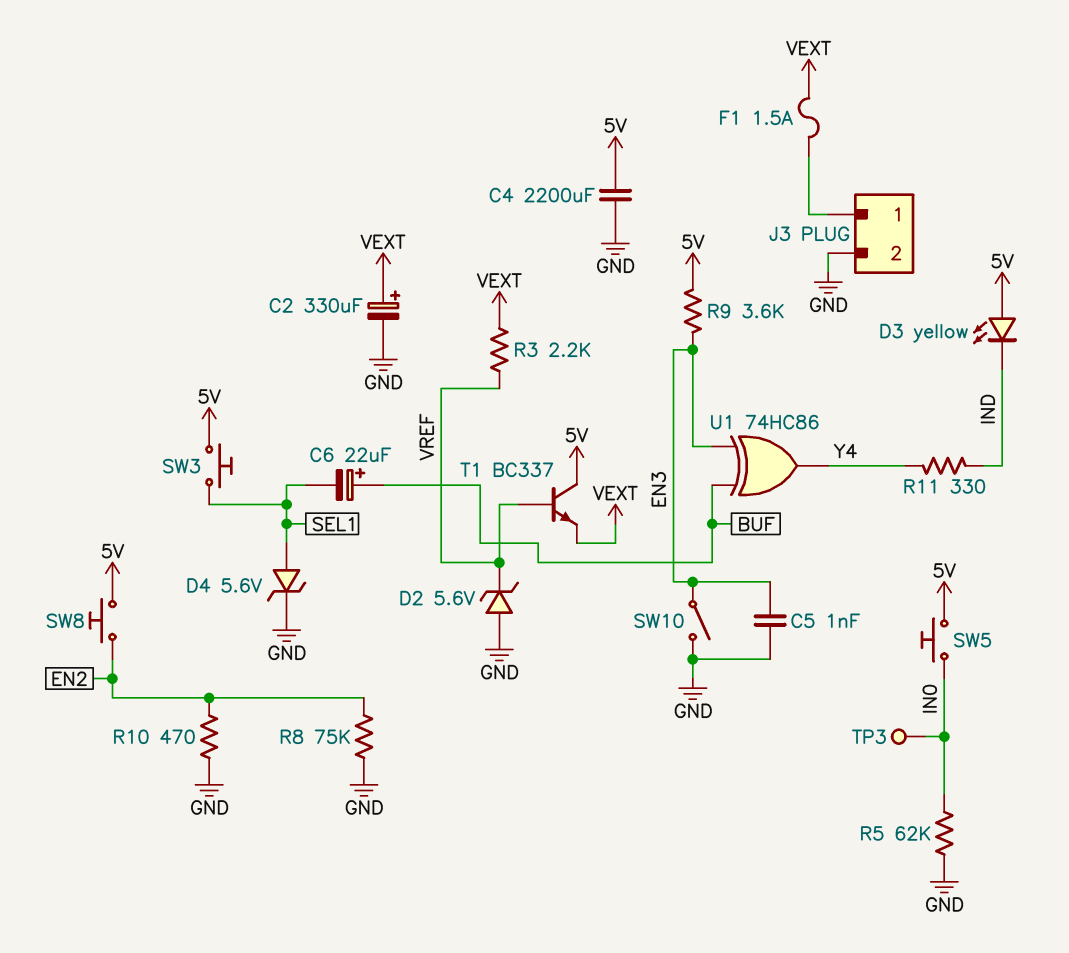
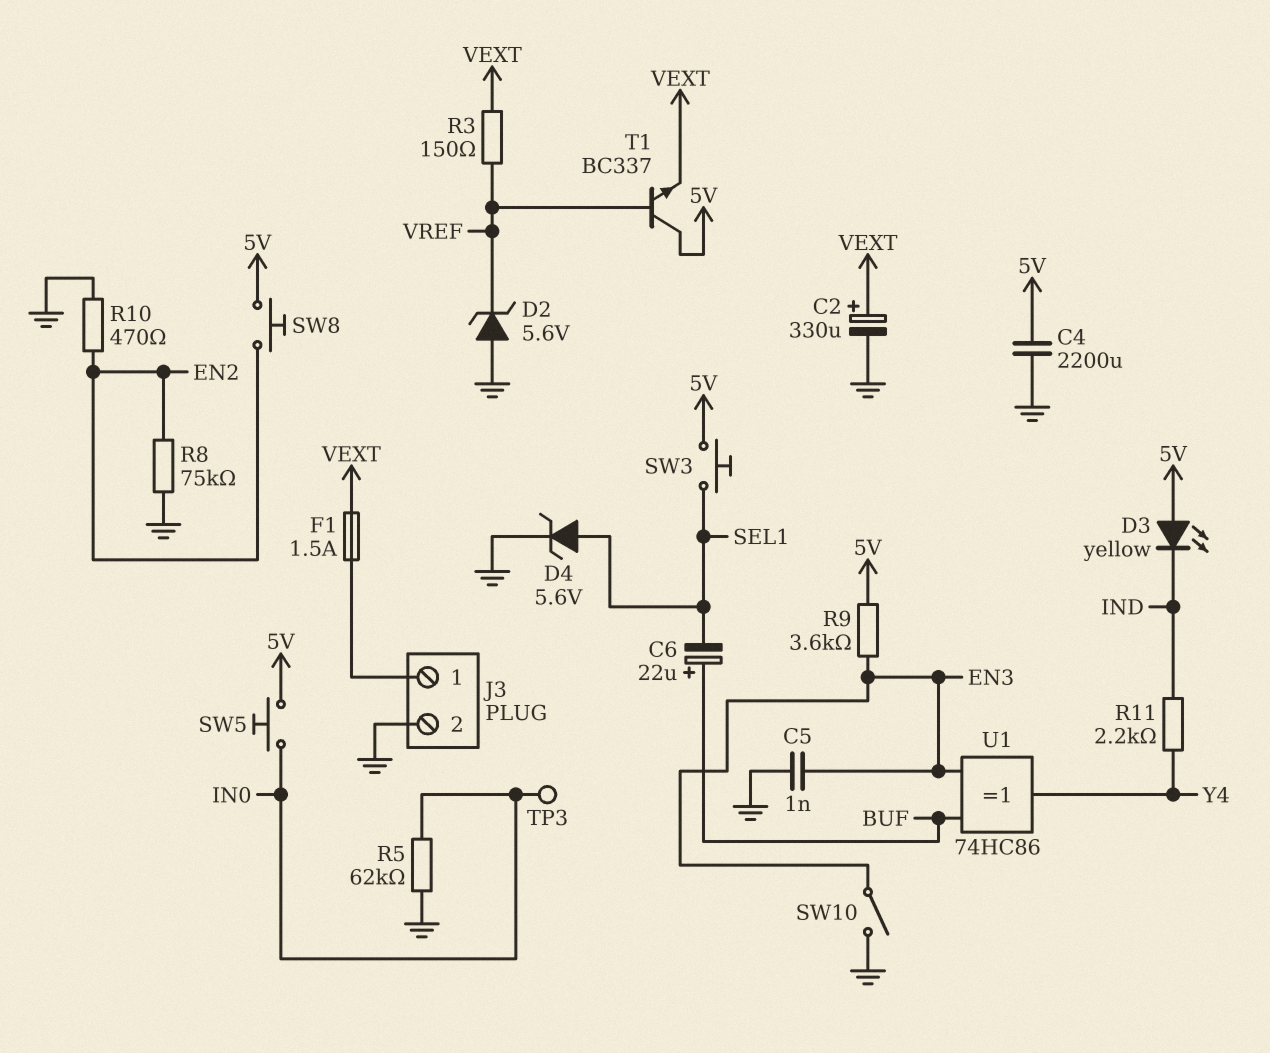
R3: 2.2k (VEXT, VREF) -> 150 (VEXT, VREF)
R11: 330 (IND, Y4) -> 2.2k (IND, Y4)

